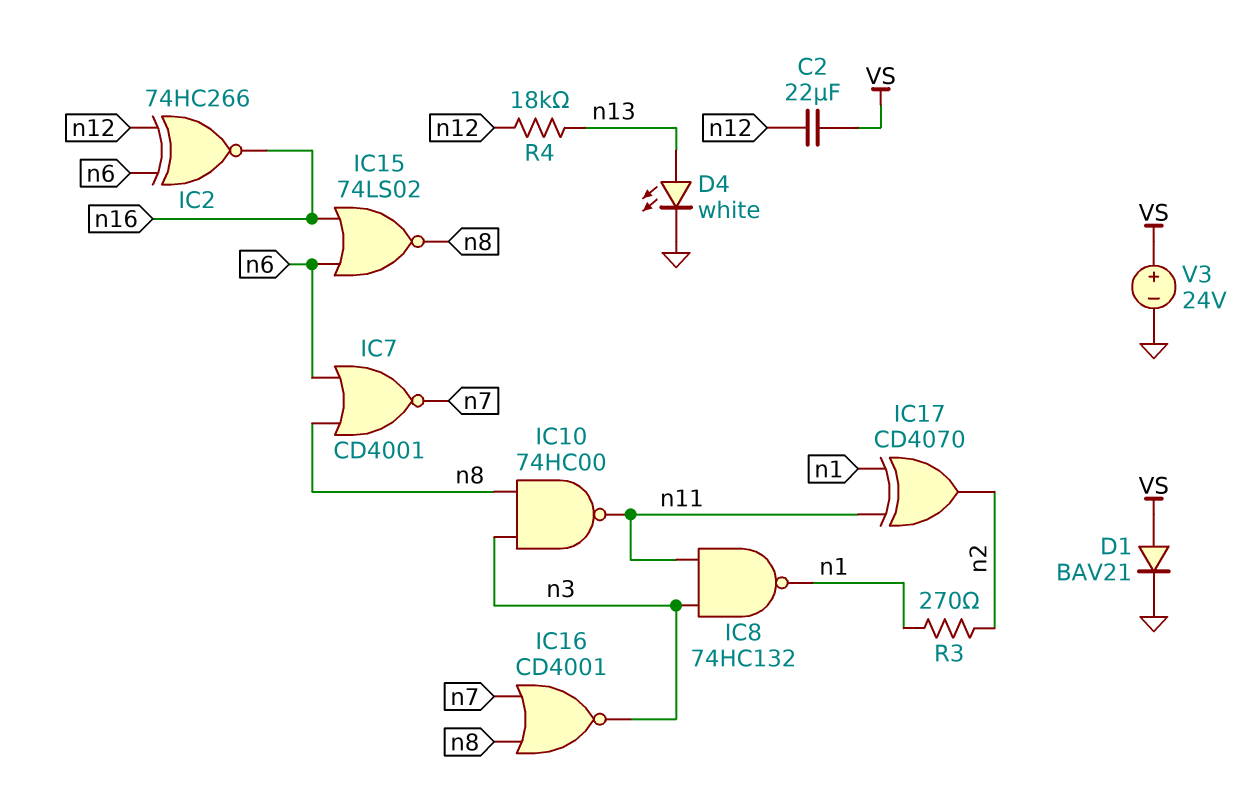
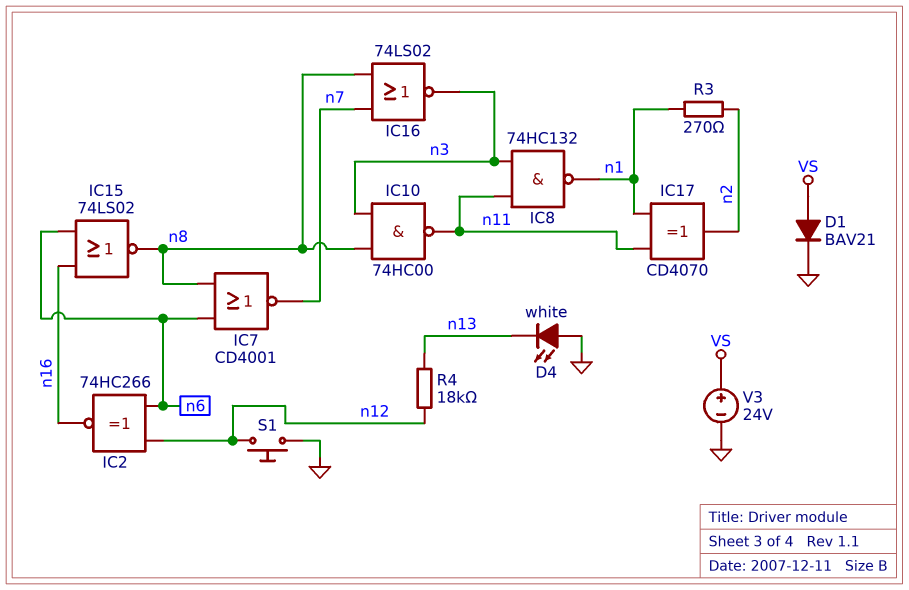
C2: 22uF (VS, n12) -> none
D4: LED white (A n13, K GND) -> LED white (A GND, K n13)
IC16: NOR CD4001 (in n7, in n8, out n3) -> NOR 74LS02 (in n7, in n8, out n3)
S1: none -> button (GND, n12)

